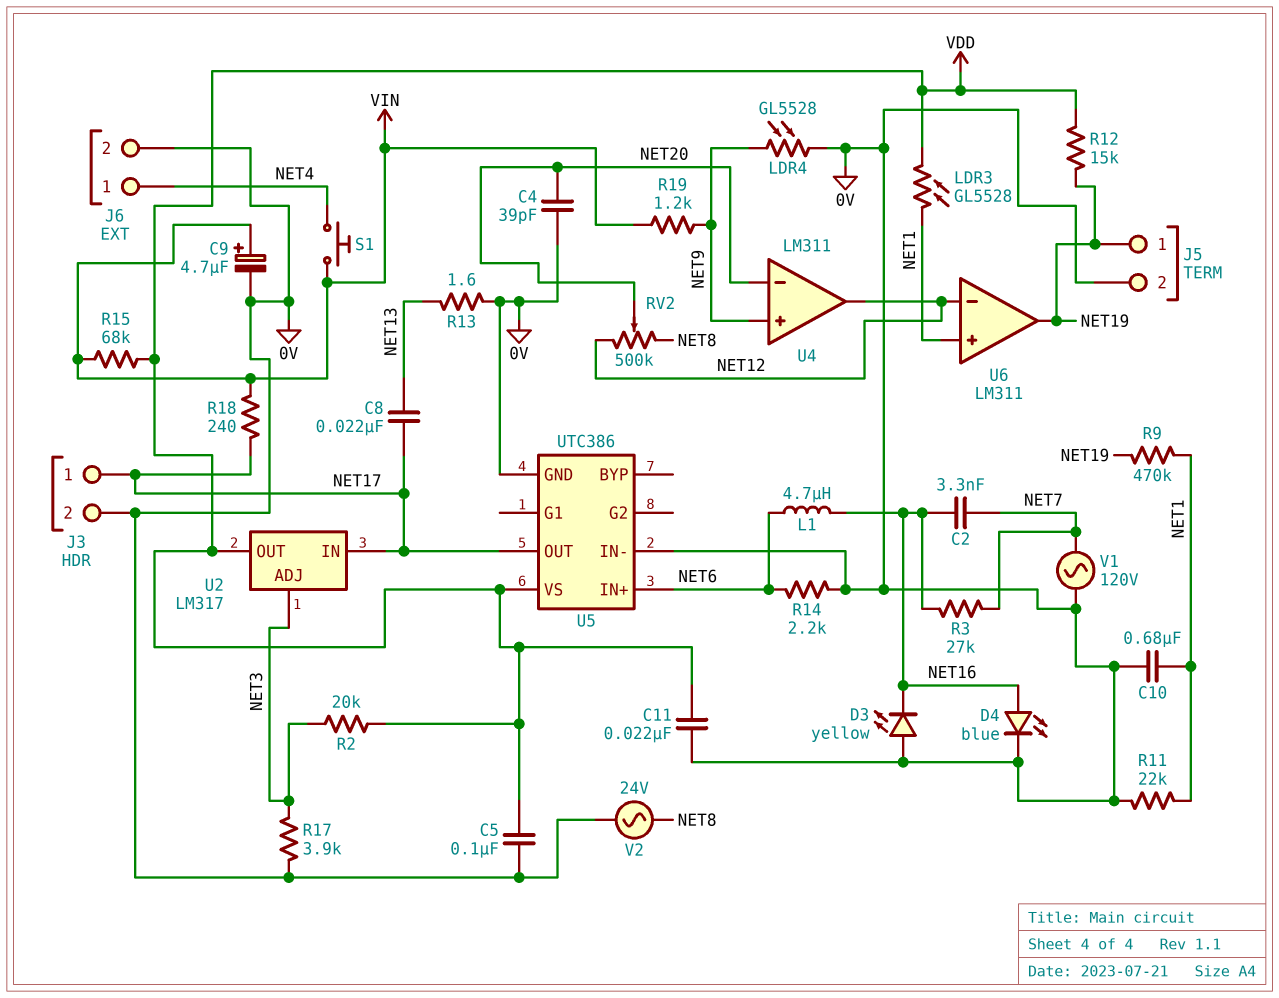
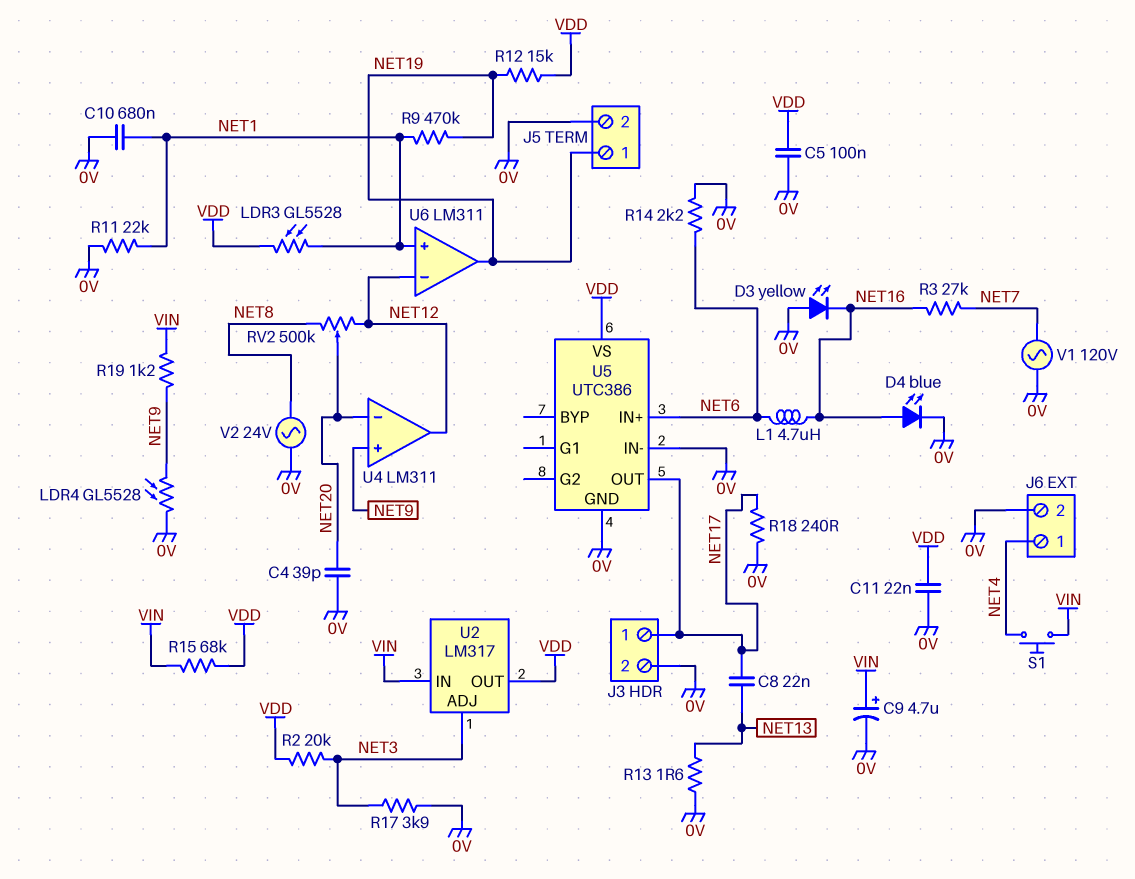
C2: 3.3nF (NET7, NET16) -> none
R18: 240 (NET17, VIN) -> 240 (0V, NET17)
U2 pin IN: NET17 -> VIN

